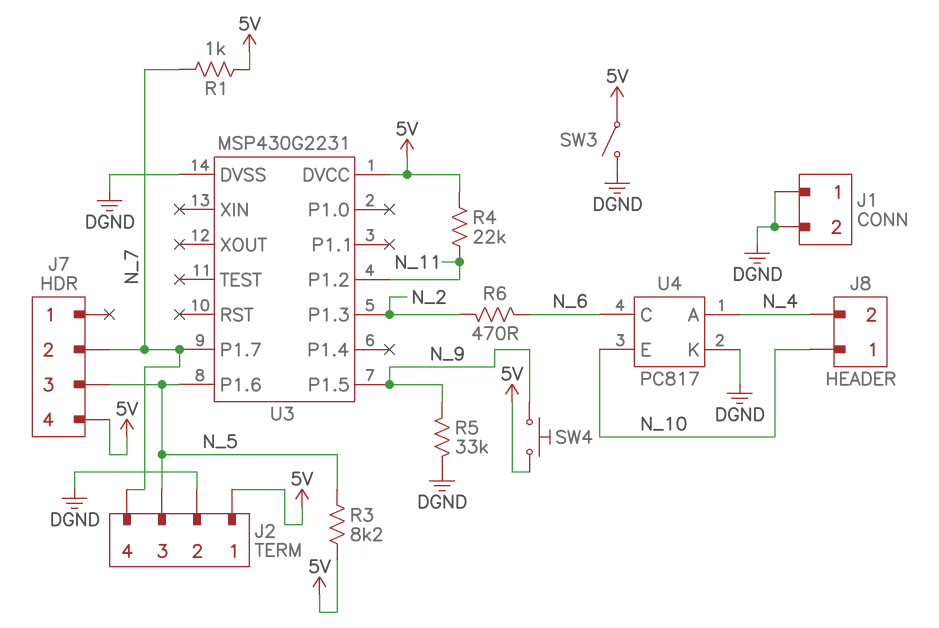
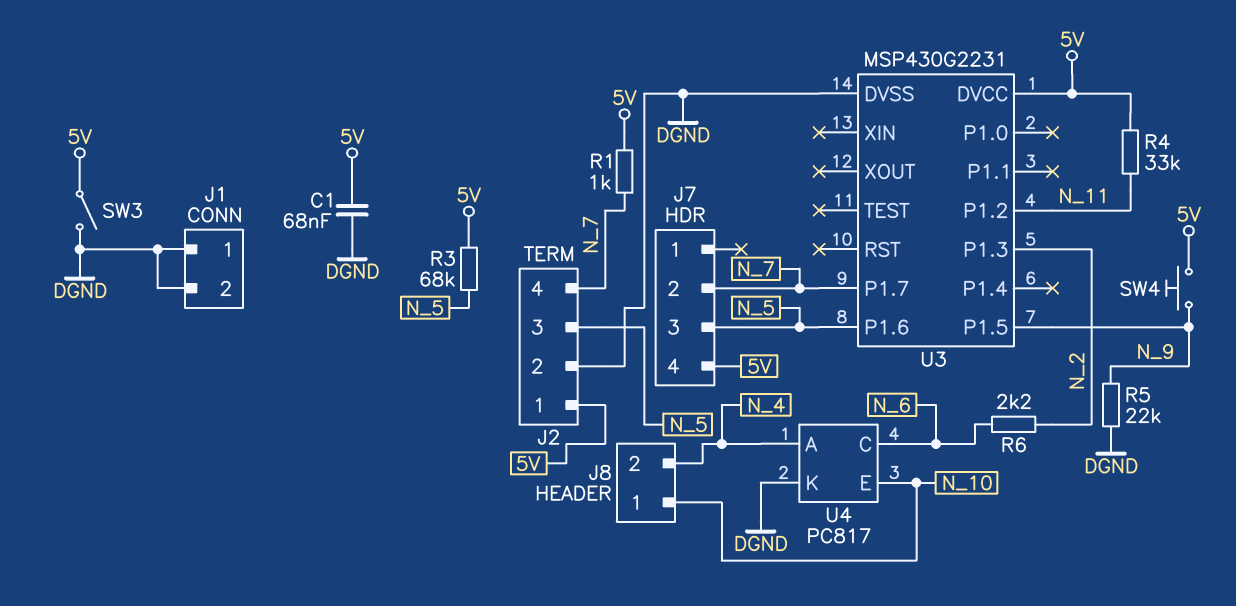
C1: none -> 68nF (5V, DGND)
R3: 8.2k (5V, N_5) -> 68k (5V, N_5)
R4: 22k (5V, N_11) -> 33k (5V, N_11)
R5: 33k (DGND, N_9) -> 22k (DGND, N_9)
R6: 470 (N_2, N_6) -> 2.2k (N_2, N_6)

